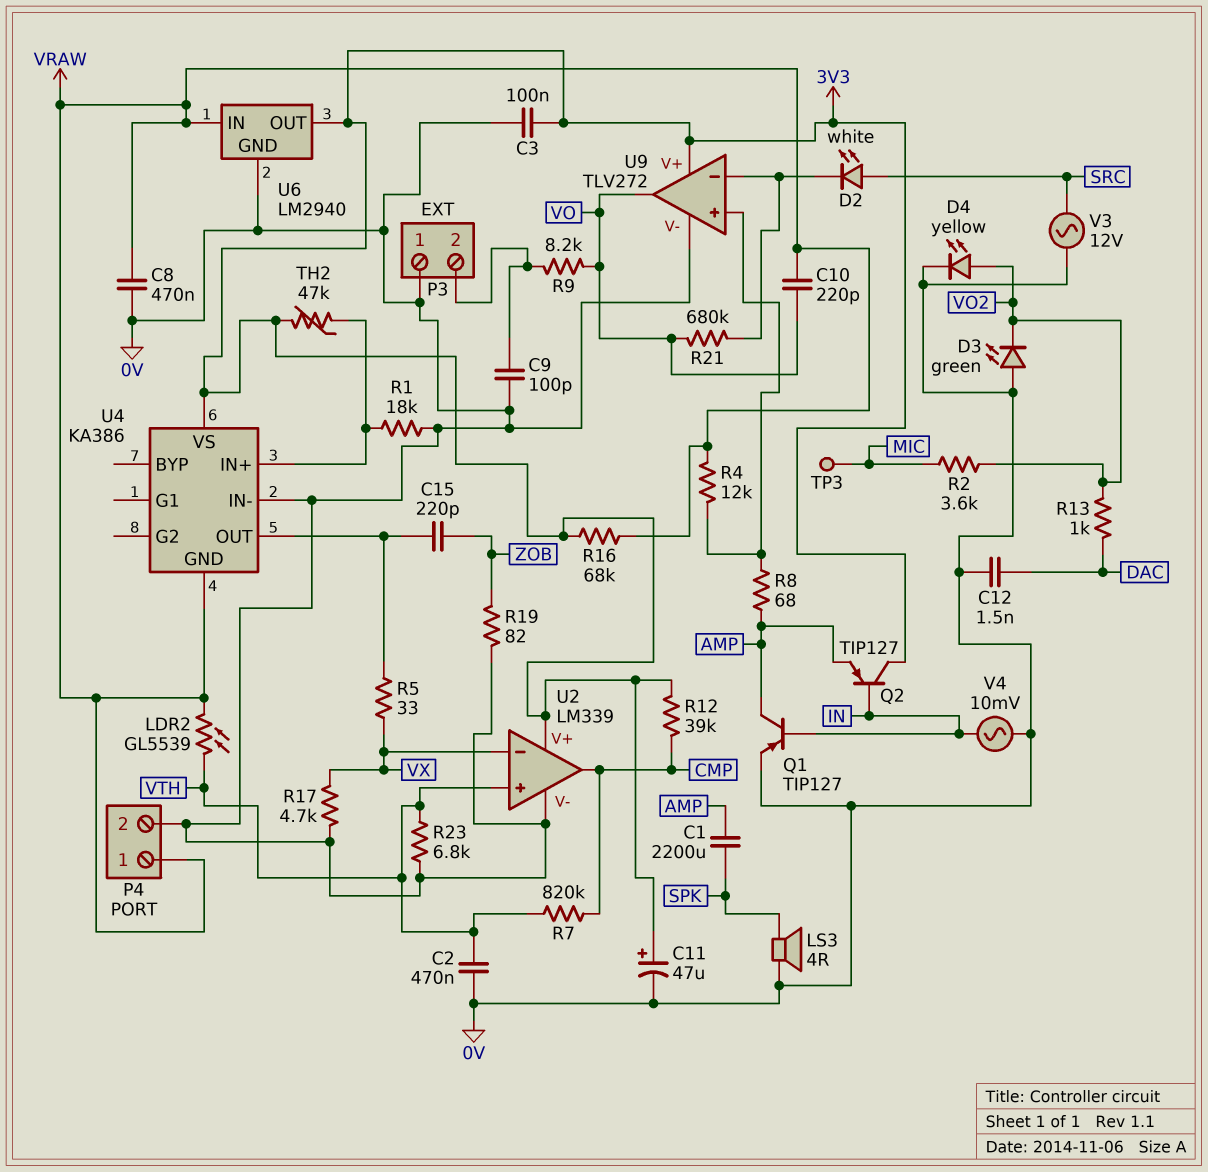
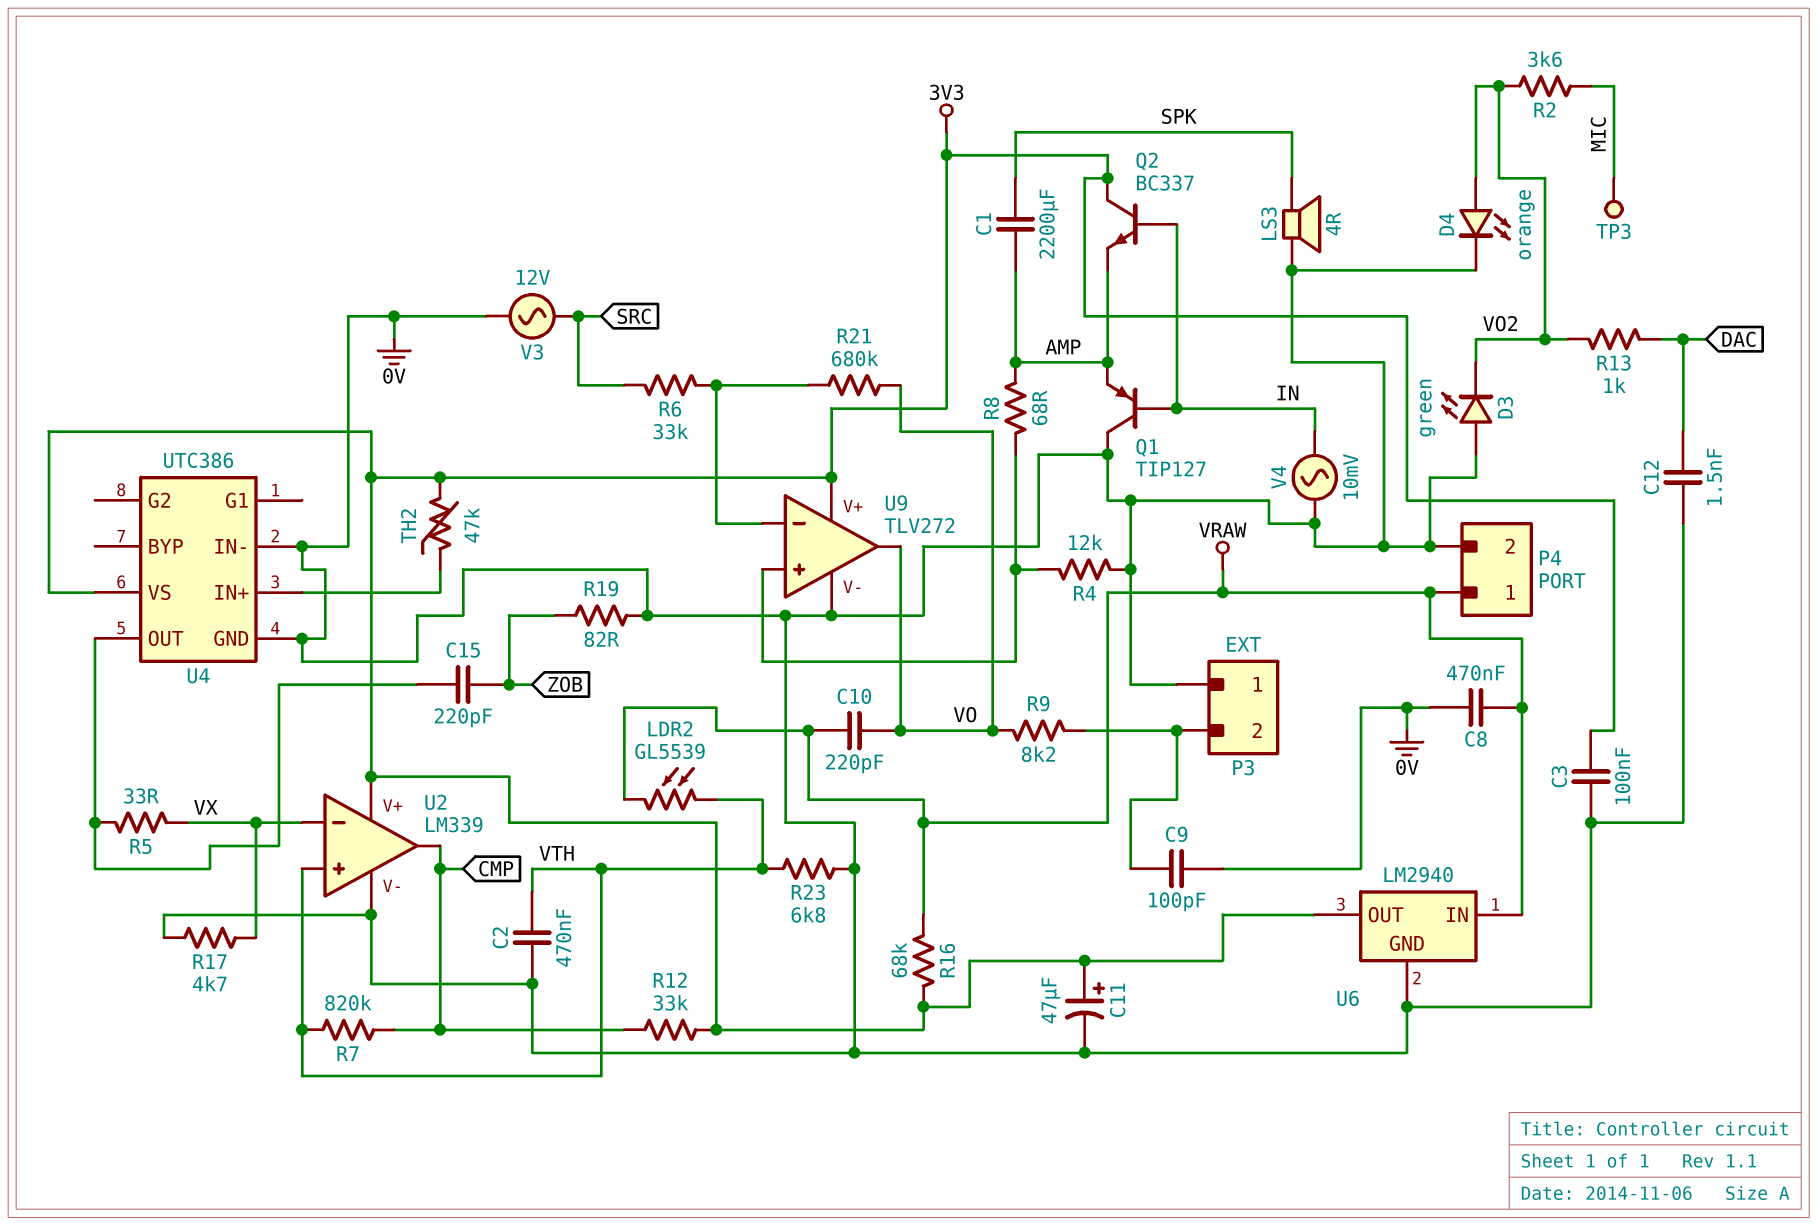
D2: LED white (A SRC, K U9/in-) -> none
D4: LED yellow (A VO2, K 0V) -> LED orange (A VO2, K 0V)
Q1: PNP TIP127 (B IN, C AMP, E 0V) -> PNP TIP127 (B IN, C 0V, E AMP)
Q2: PNP TIP127 (B IN, C 3V3, E AMP) -> NPN BC337 (B IN, C 3V3, E AMP)
R1: 18k (0V, U4/IN+) -> none
R4: 12k (U9/in+, VRAW) -> 12k (0V, U9/in+)
R6: none -> 33k (SRC, U9/in-)
R12: 39k (3V3, CMP) -> 33k (3V3, CMP)
U4: KA386 -> UTC386
U4 pin GND: VRAW -> 0V

